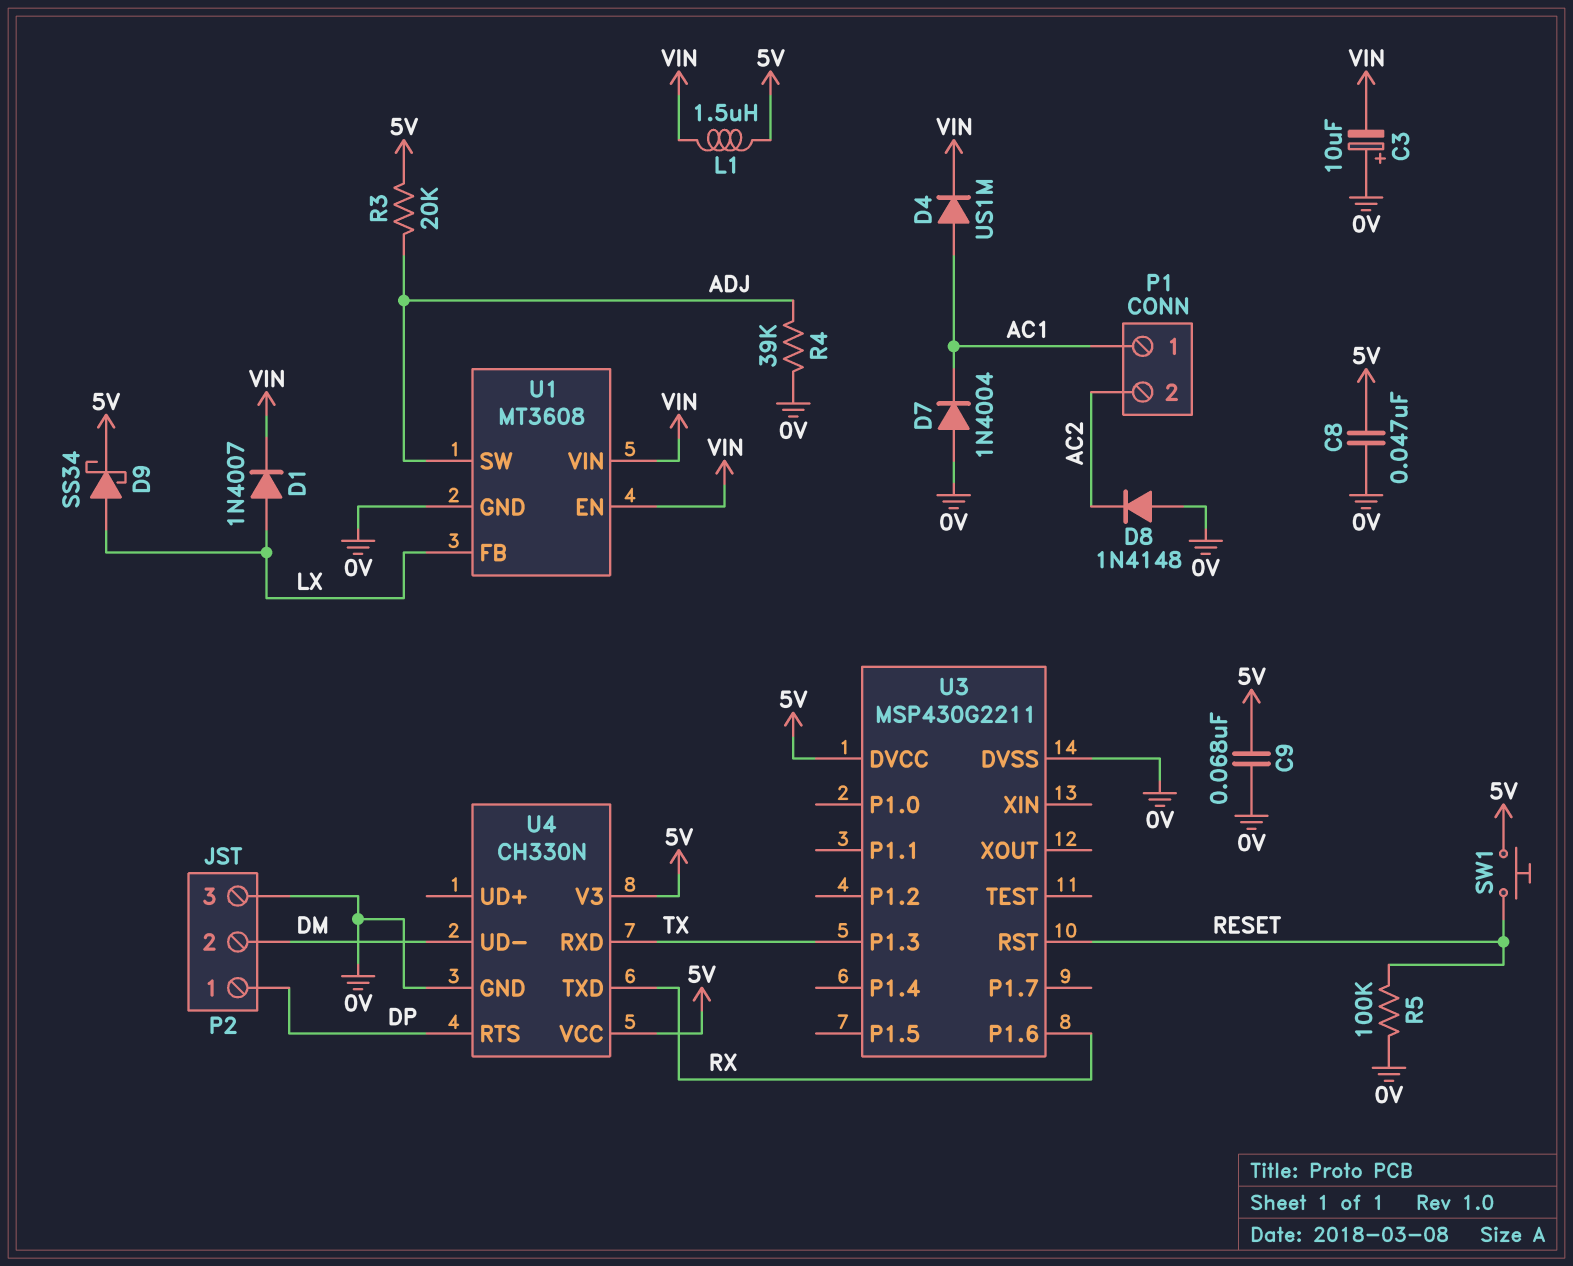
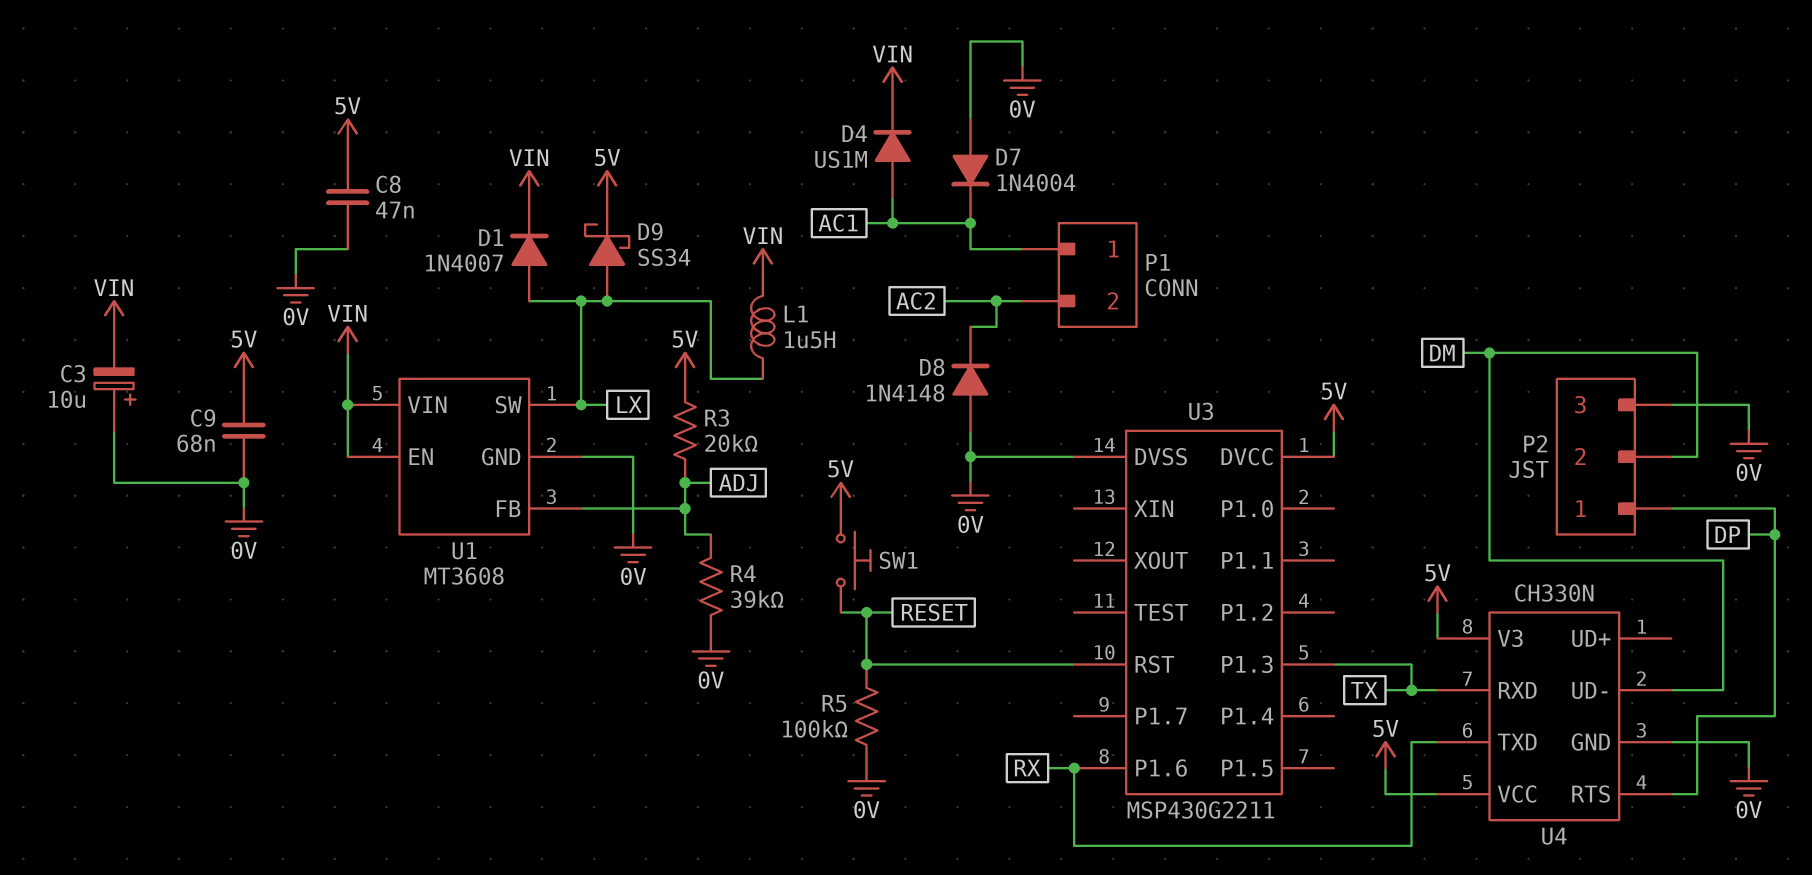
L1: 1.5uH (5V, VIN) -> 1.5uH (LX, VIN)
U1 pin FB: LX -> ADJ
U1 pin SW: ADJ -> LX

